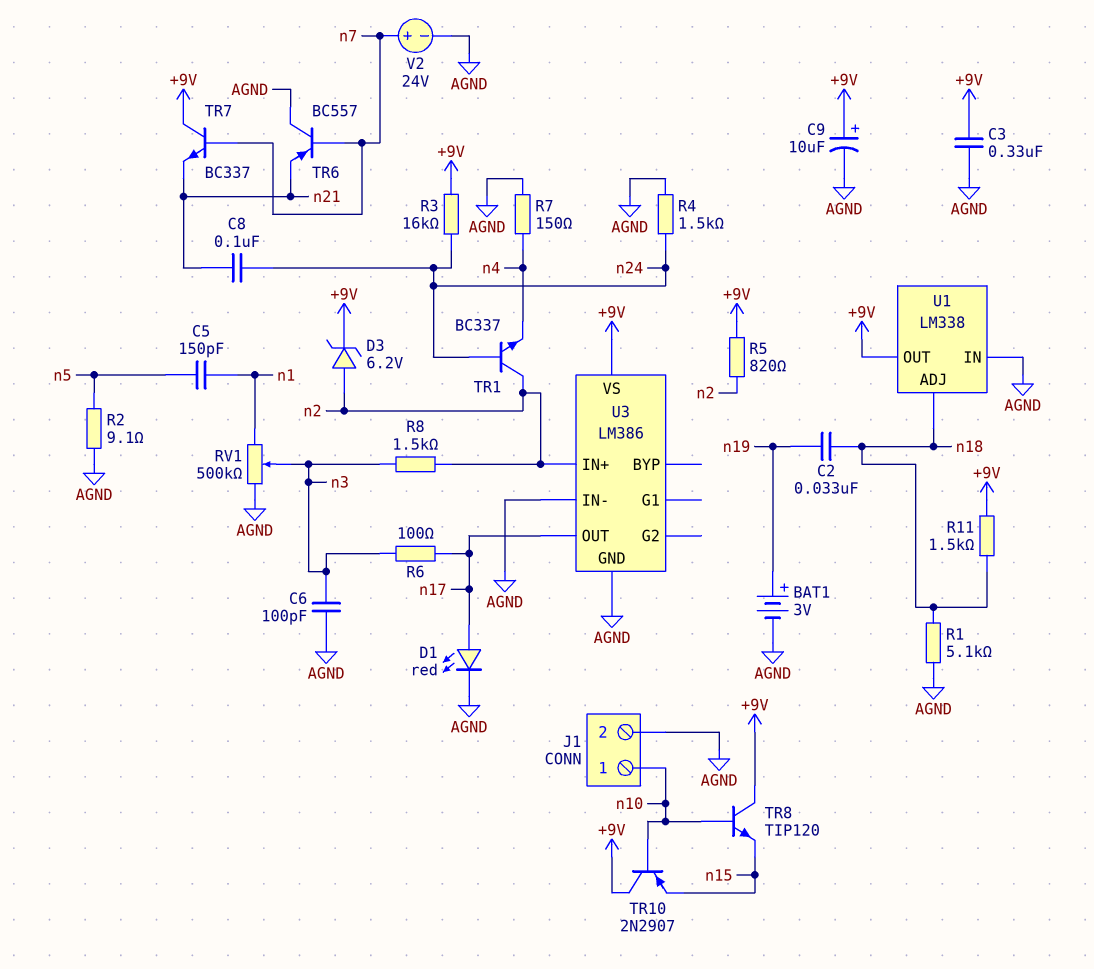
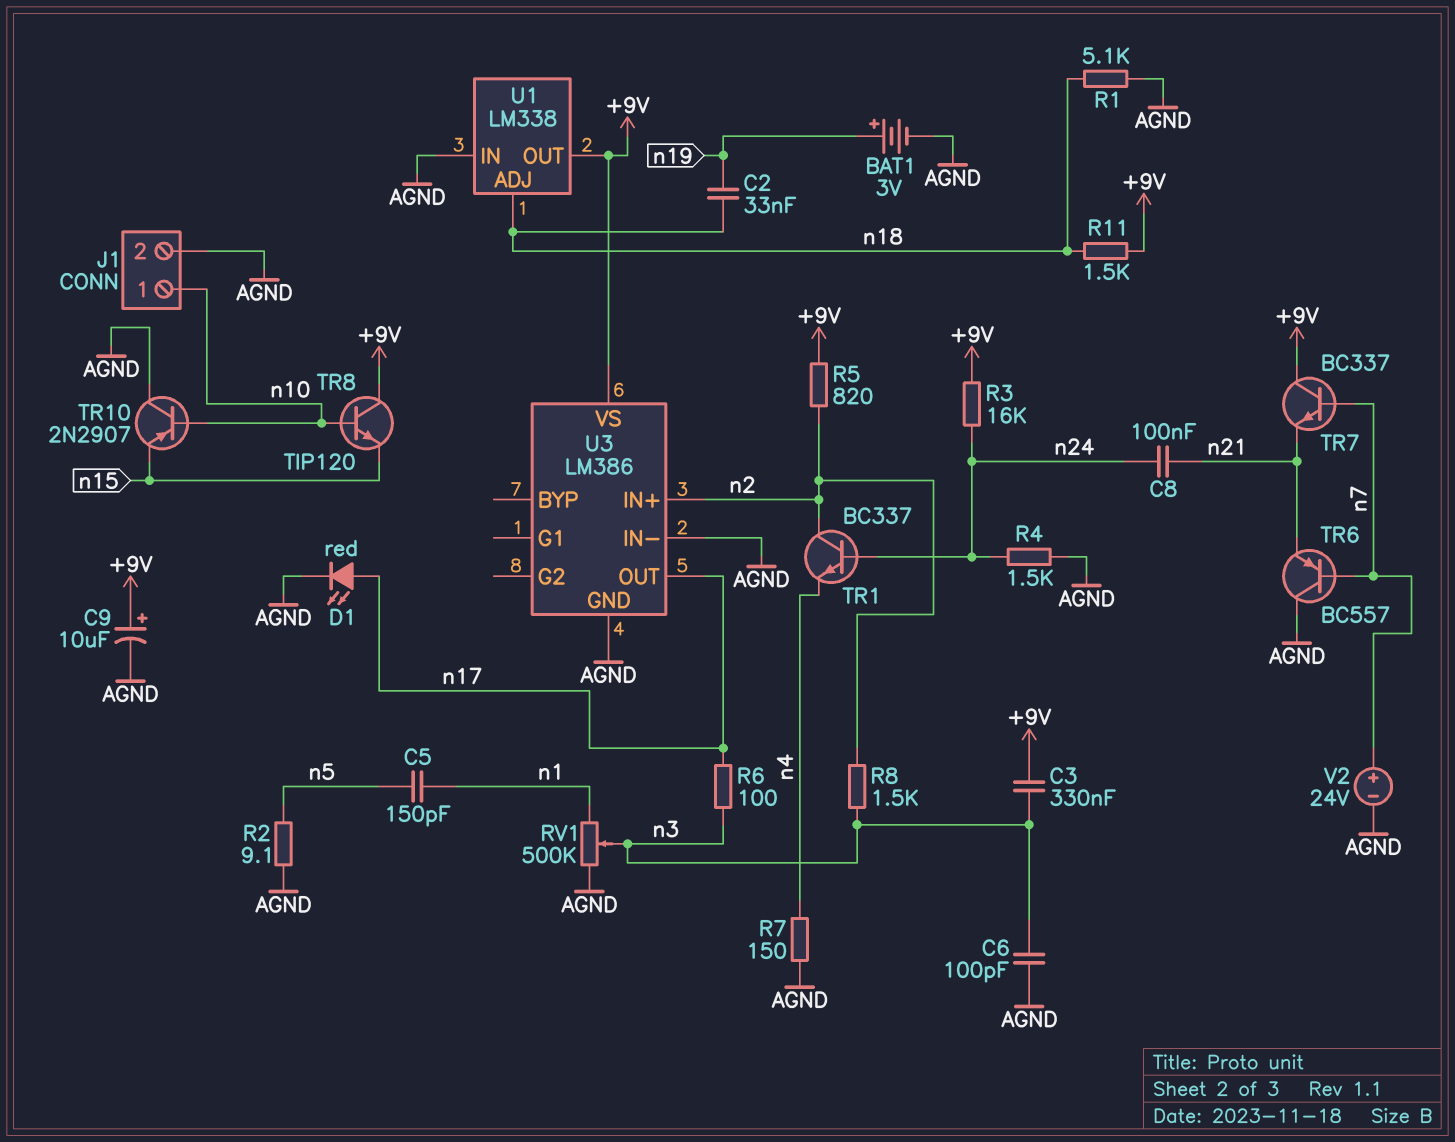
C3: 330nF (+9V, AGND) -> 330nF (+9V, n3)
D3: zener 6.2V (A n2, K +9V) -> none
TR10: PNP 2N2907 (B n10, C +9V, E n15) -> PNP 2N2907 (B n10, C AGND, E n15)

